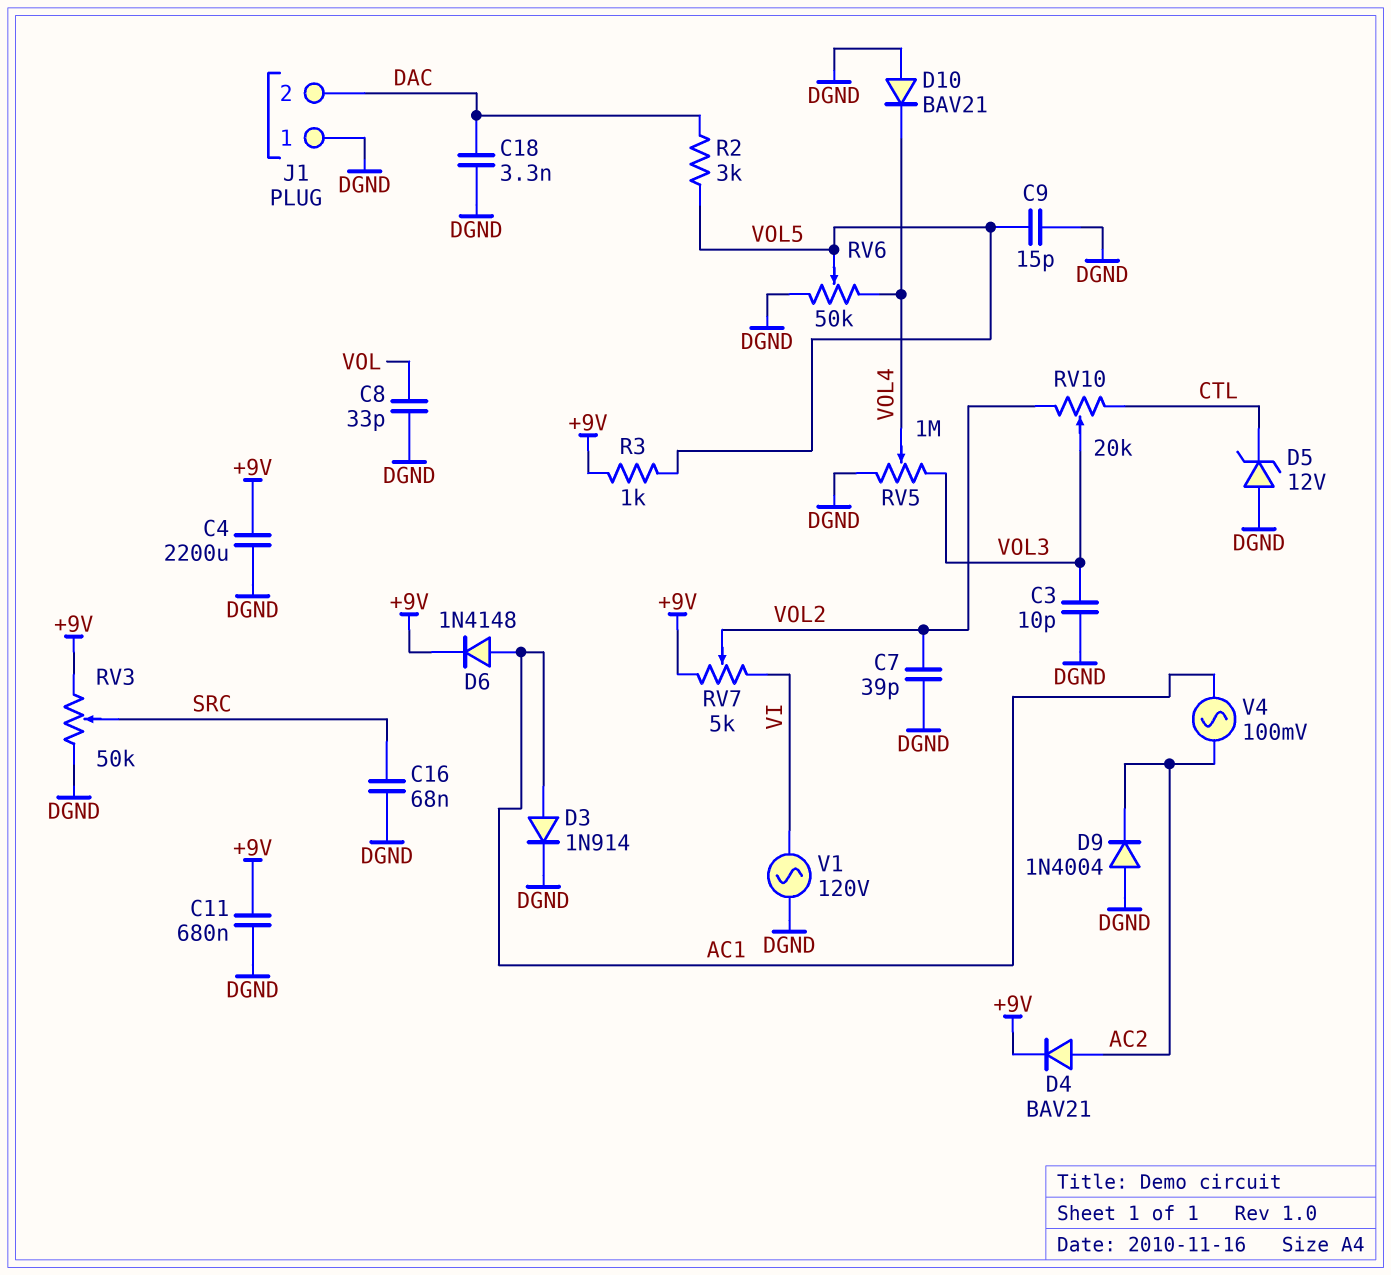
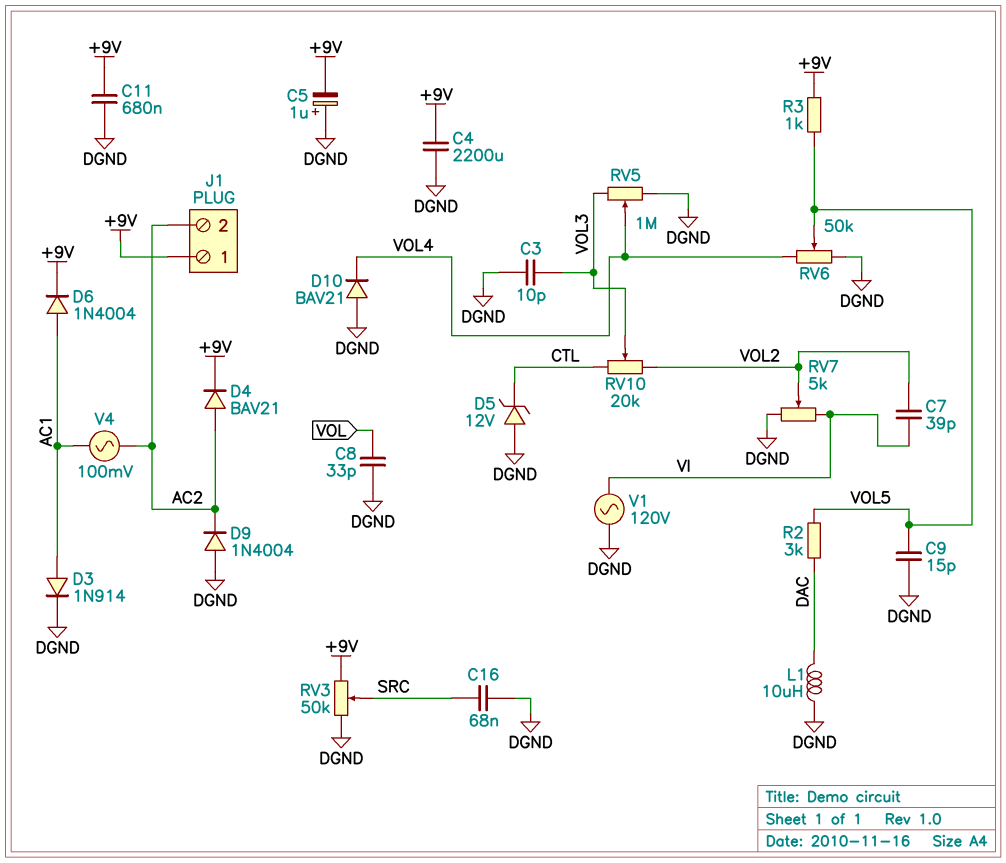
C5: none -> 1uF (plus DGND, minus +9V)
C7: 39pF (DGND, VOL2) -> 39pF (VI, VOL2)
C18: 3.3nF (DAC, DGND) -> none
D6: diode 1N4148 (A AC1, K +9V) -> diode 1N4004 (A AC1, K +9V)
J1 pin 1: DGND -> +9V
J1 pin 2: DAC -> AC2
L1: none -> 10uH (DAC, DGND)
RV7: 5k (+9V, VI, wiper VOL2) -> 5k (DGND, VI, wiper VOL2)

